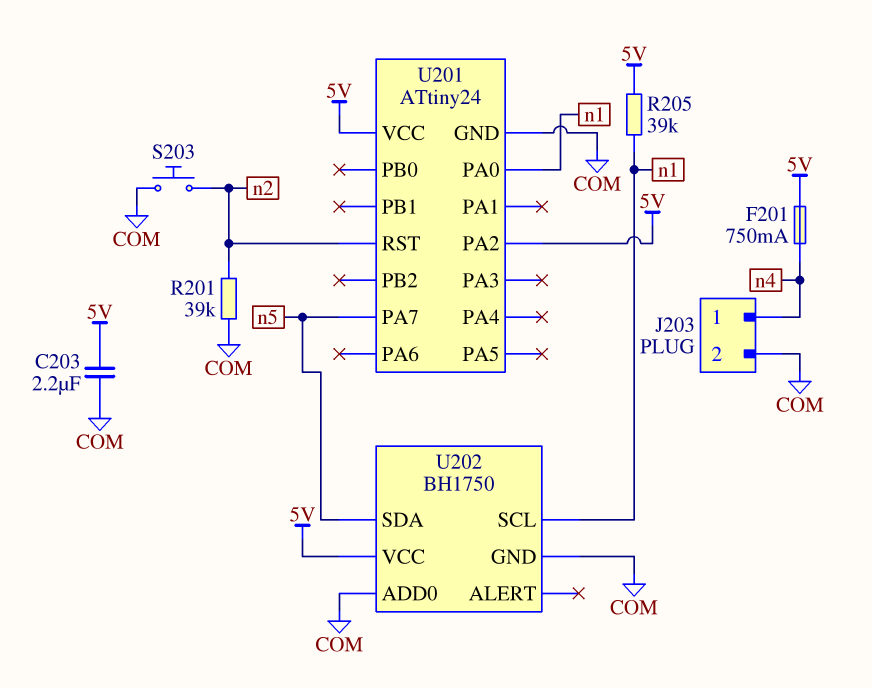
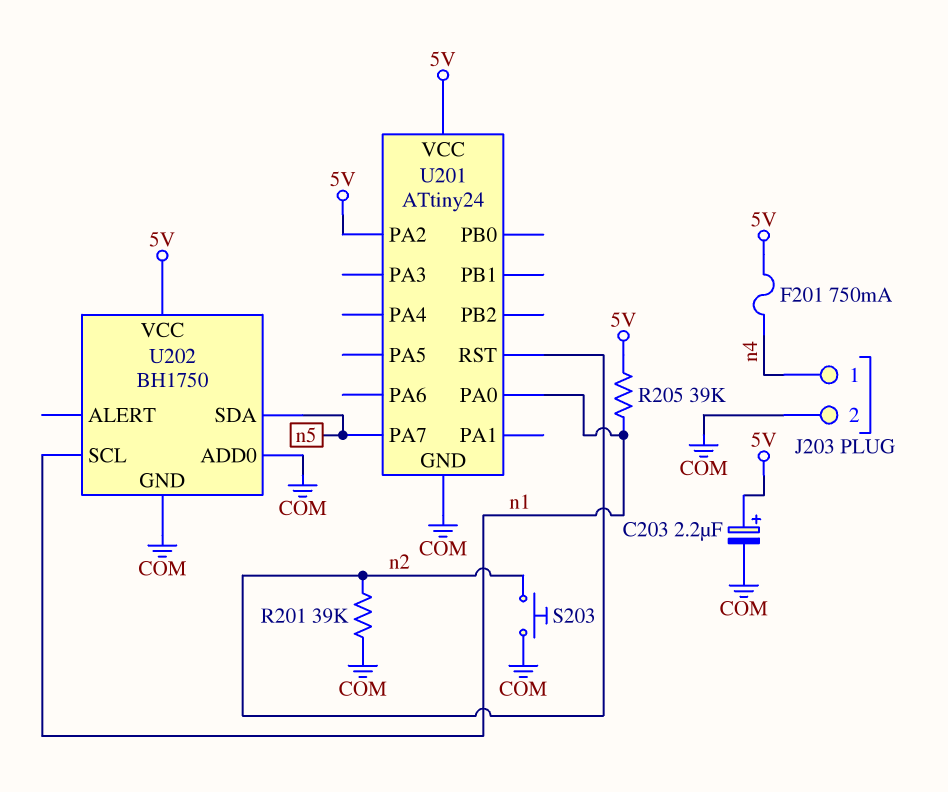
C203: 2.2uF (5V, COM) -> 2.2uF (plus 5V, minus COM)

